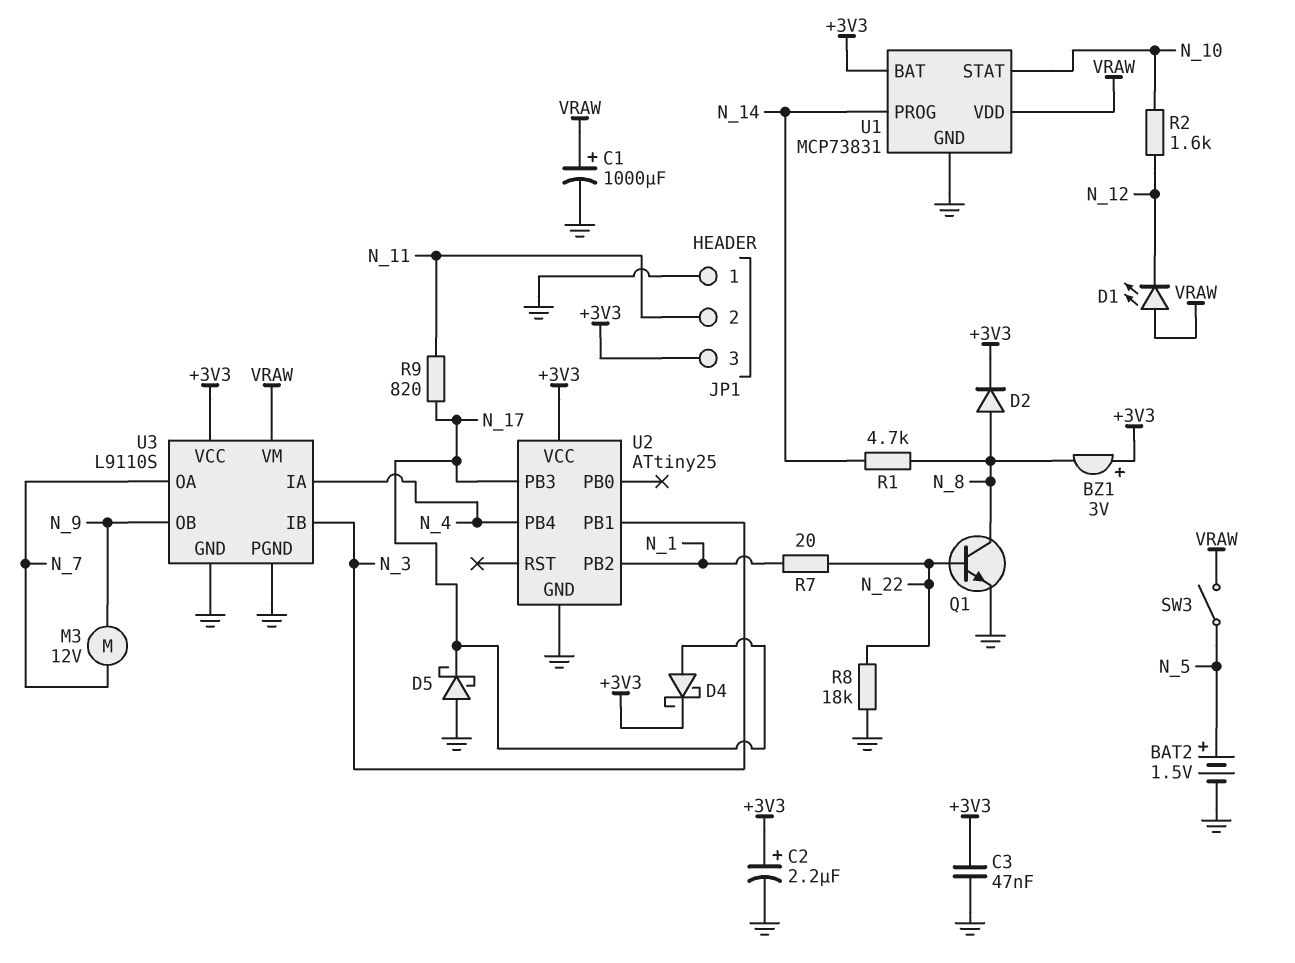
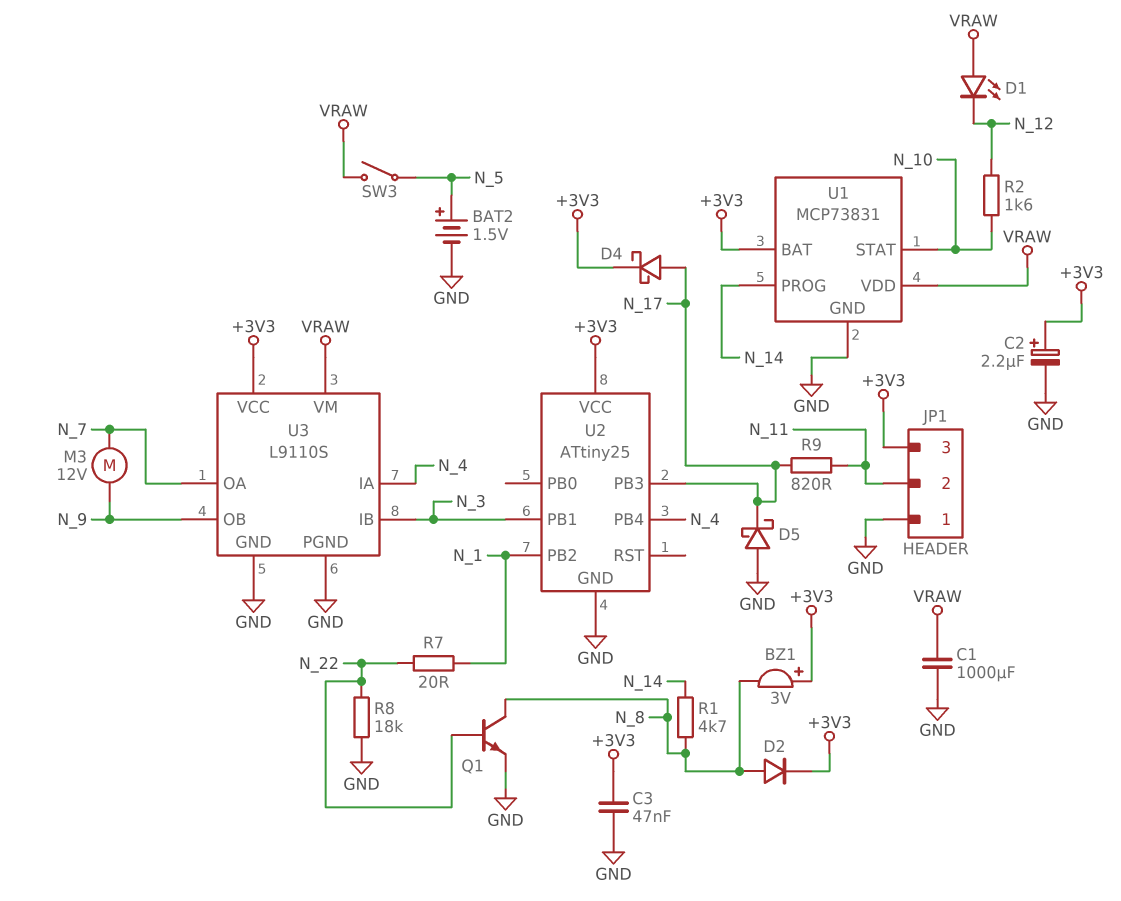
C1: 1000uF (plus VRAW, minus GND) -> 1000uF (GND, VRAW)

